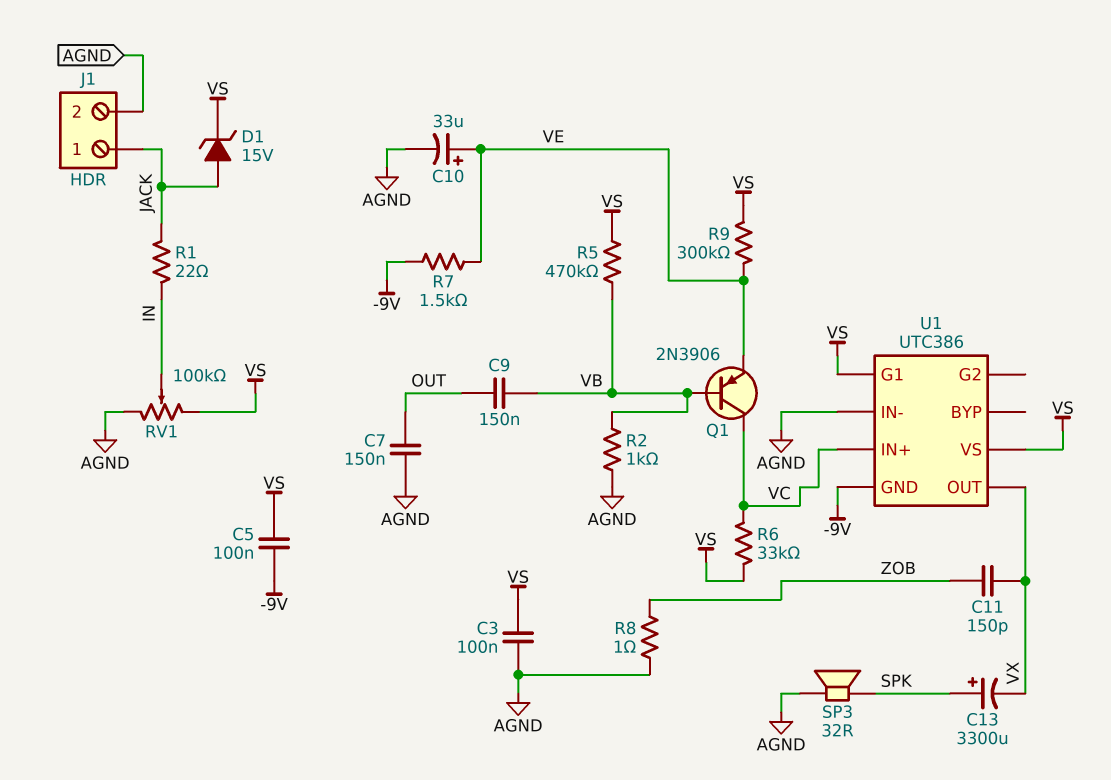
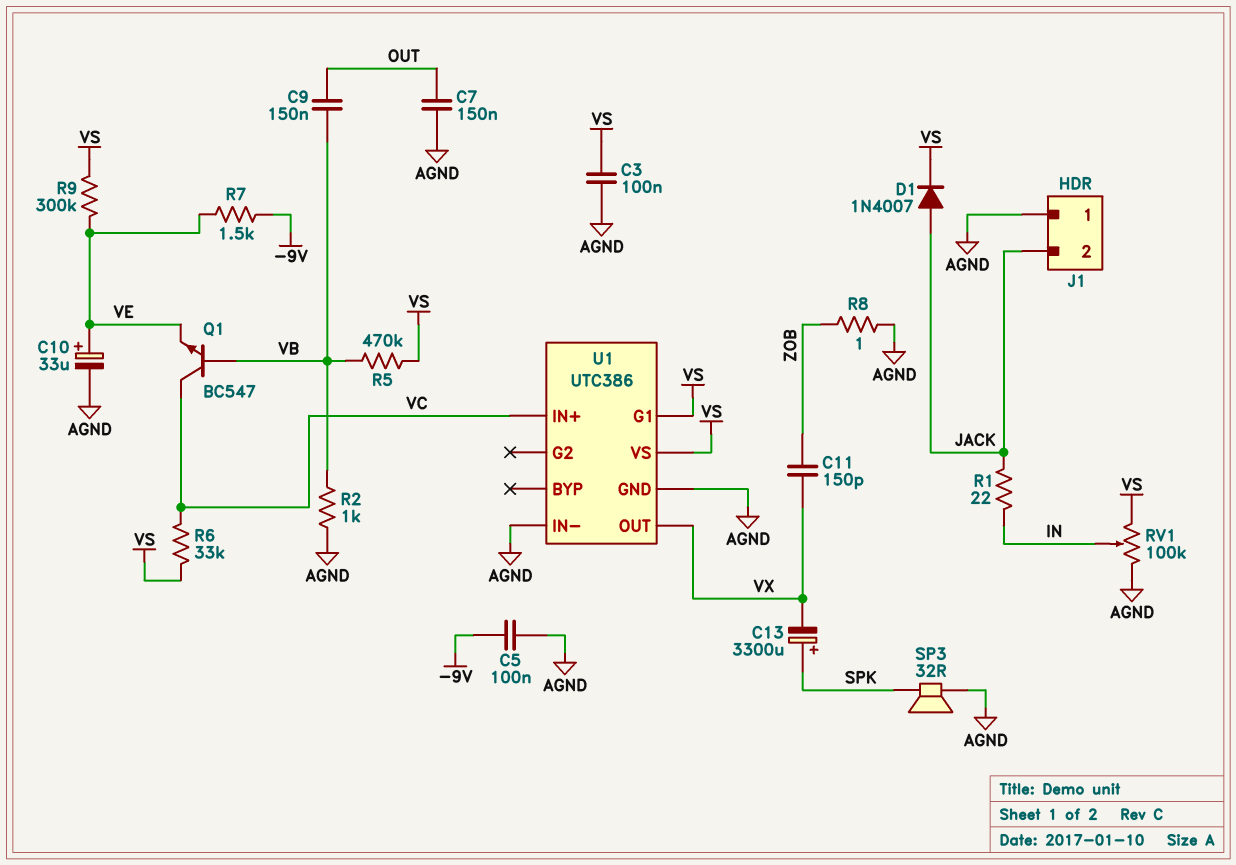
C5: 100nF (-9V, VS) -> 100nF (-9V, AGND)
D1: zener 15V (A JACK, K VS) -> diode 1N4007 (A JACK, K VS)
J1 pin 1: JACK -> AGND
J1 pin 2: AGND -> JACK
Q1: PNP 2N3906 (B VB, C VC, E VE) -> NPN BC547 (B VB, C VC, E VE)
U1 pin GND: -9V -> AGND

